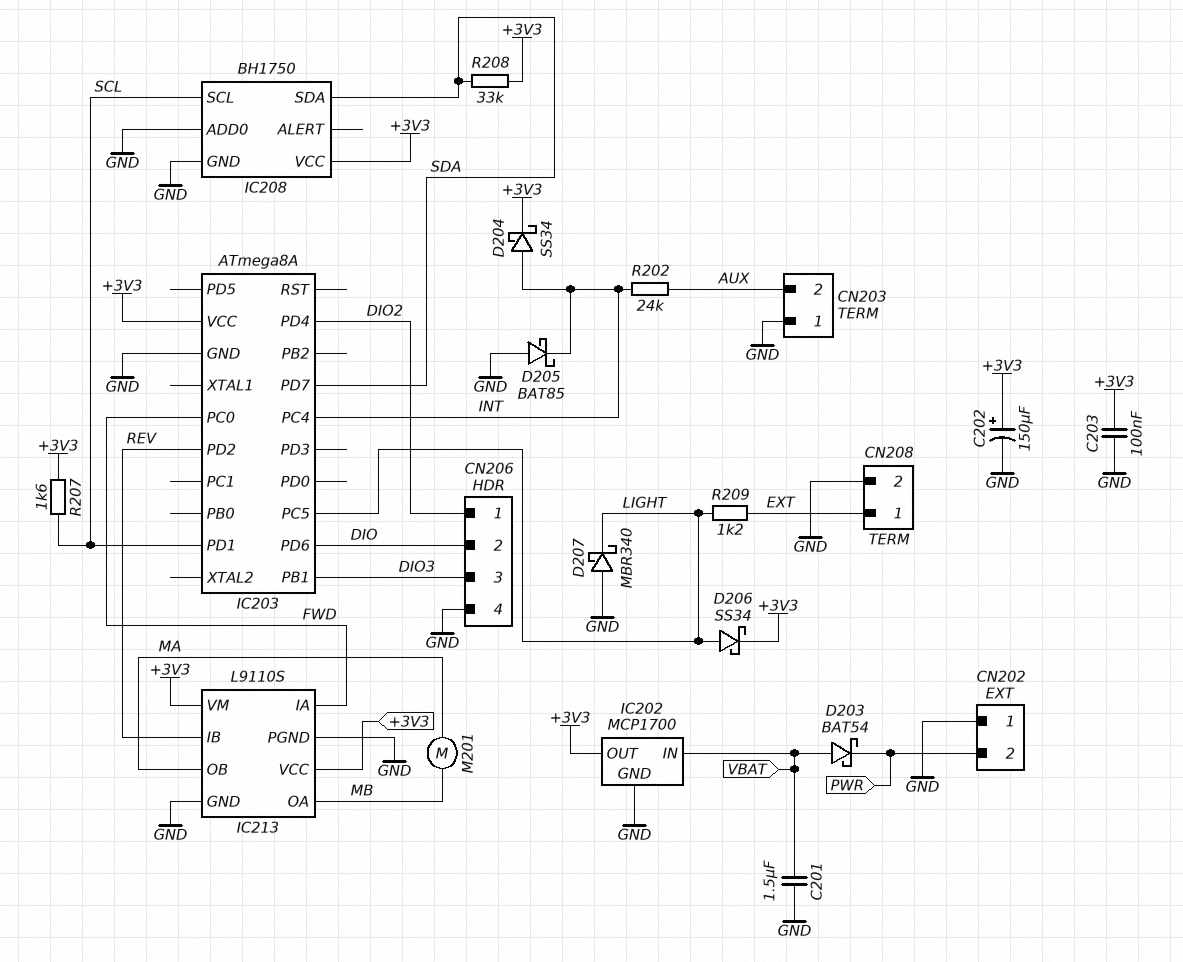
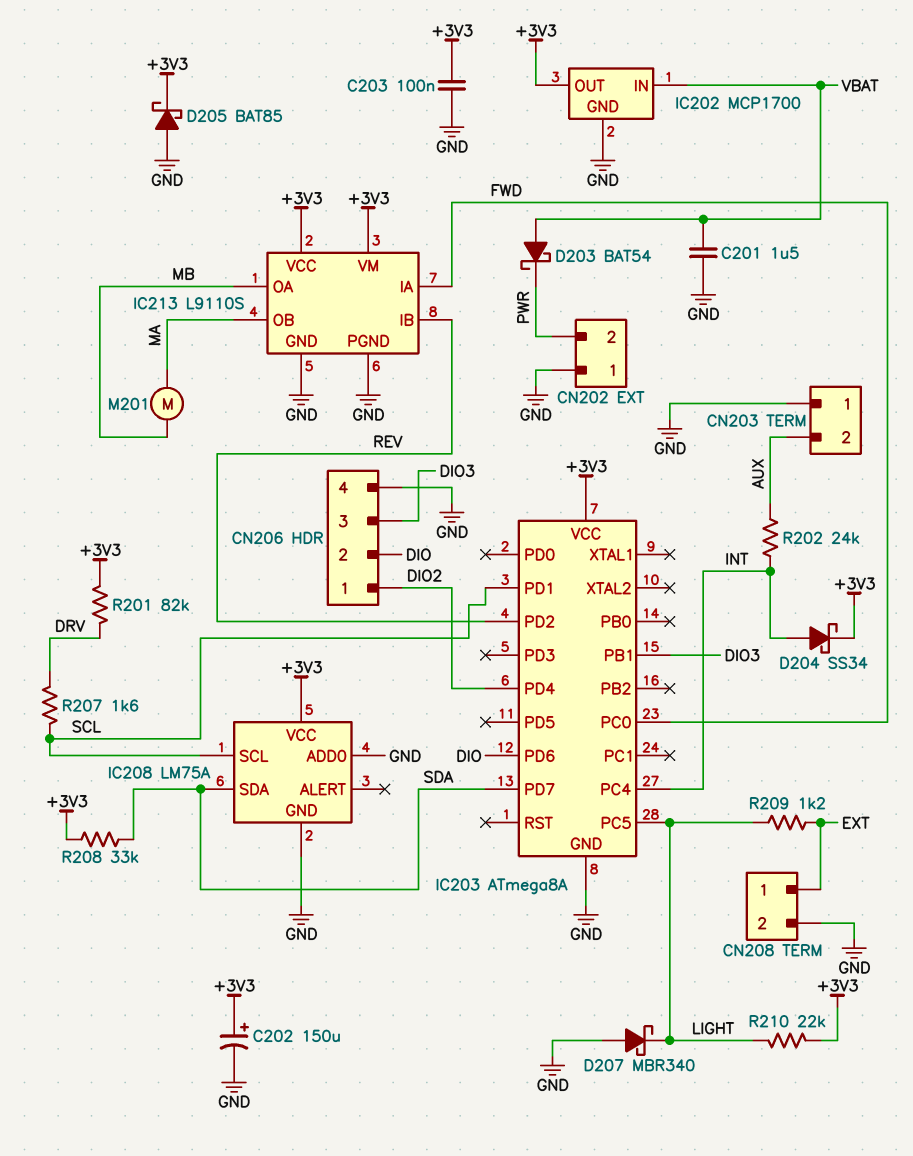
D205: schottky BAT85 (A GND, K INT) -> schottky BAT85 (A GND, K +3V3)
D206: schottky SS34 (A LIGHT, K +3V3) -> none
IC208: BH1750 -> LM75A
R201: none -> 82k (+3V3, DRV)
R207: 1.6k (+3V3, SCL) -> 1.6k (DRV, SCL)
R210: none -> 22k (+3V3, LIGHT)

